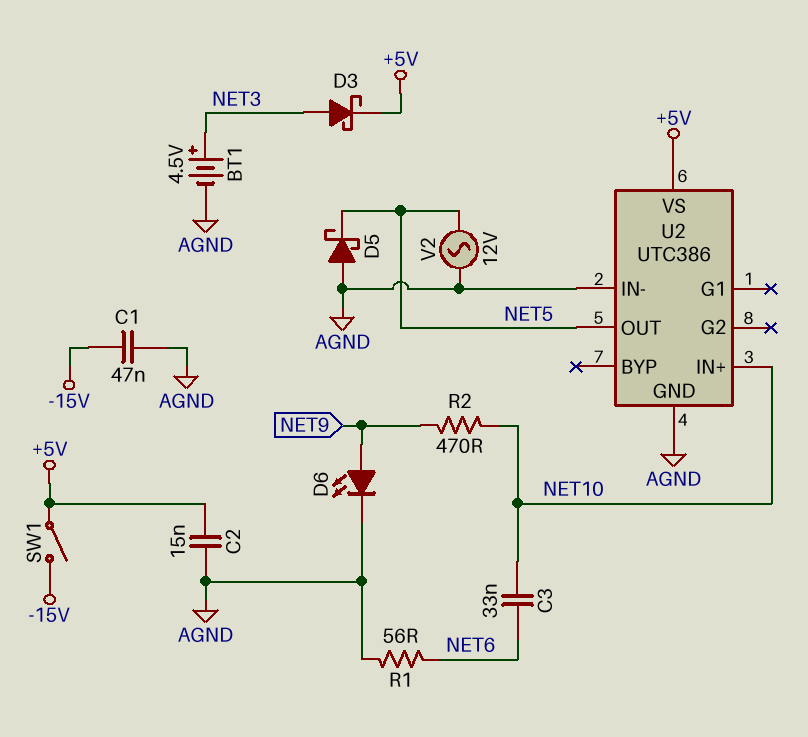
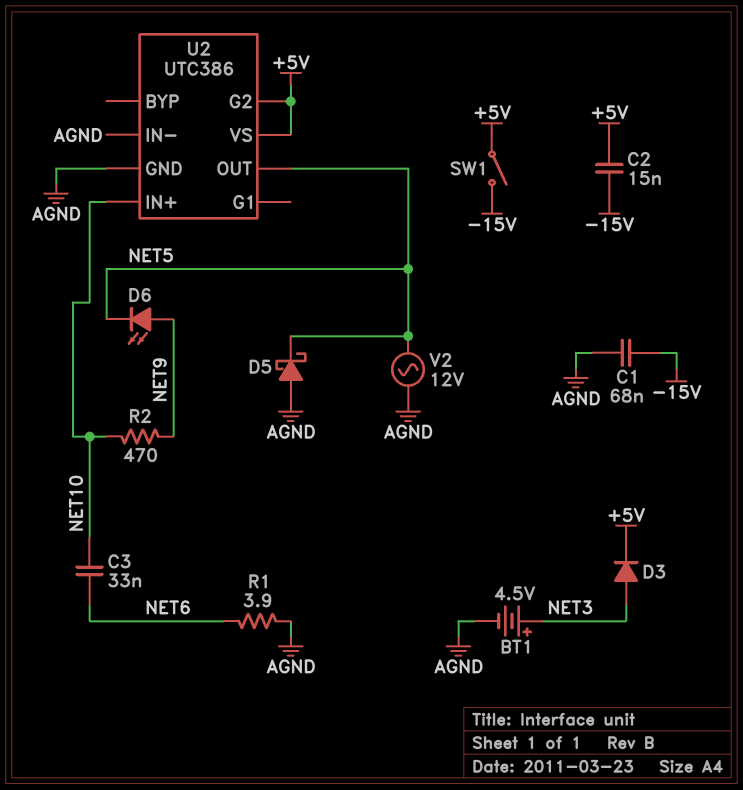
C1: 47nF (-15V, AGND) -> 68nF (-15V, AGND)
C2: 15nF (+5V, AGND) -> 15nF (+5V, -15V)
D3: schottky (A NET3, K +5V) -> diode (A NET3, K +5V)
D6: LED (A NET9, K AGND) -> LED (A NET9, K NET5)
R1: 56 (AGND, NET6) -> 3.9 (AGND, NET6)
U2 pin G2: none -> +5V

